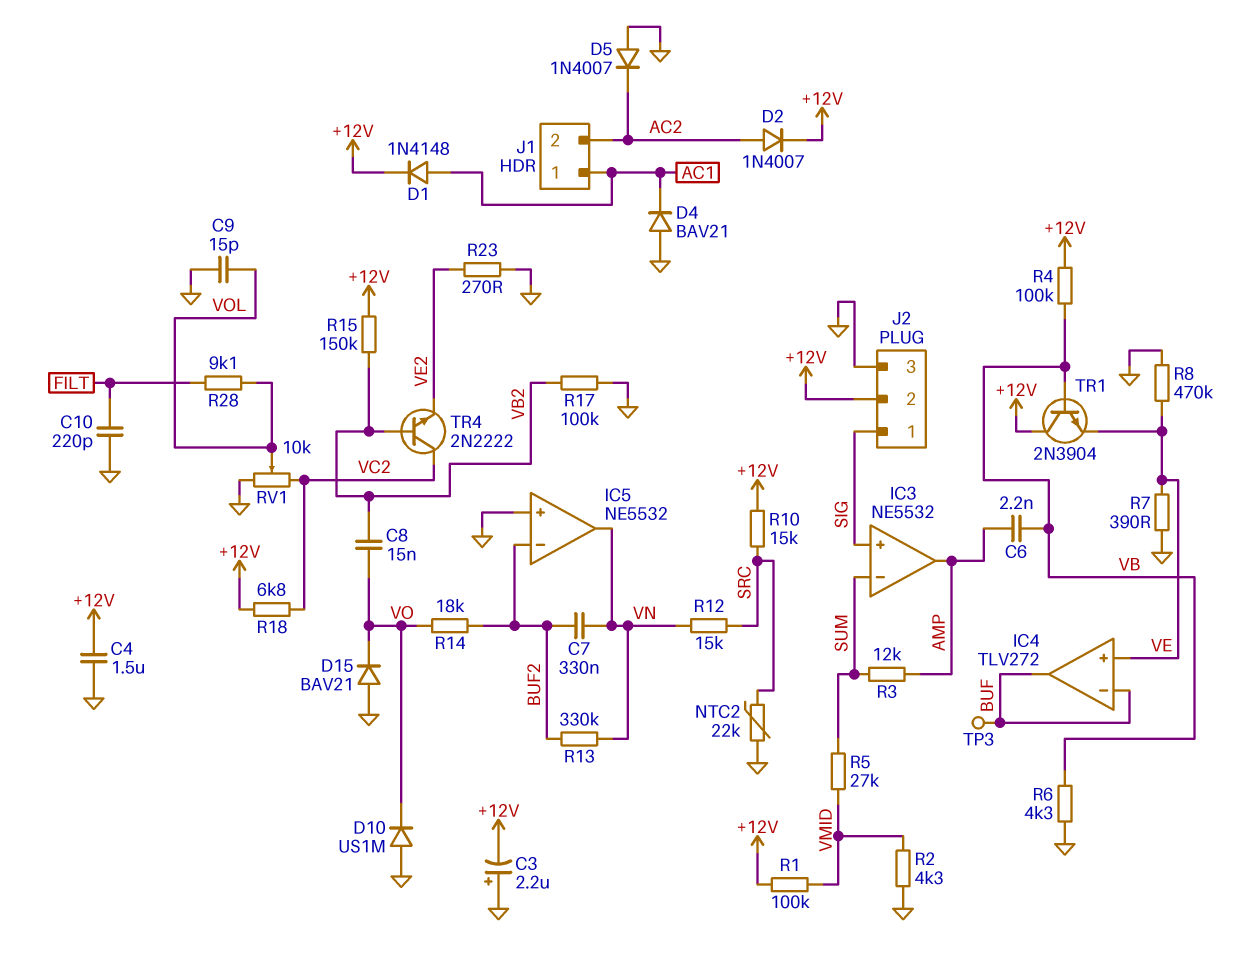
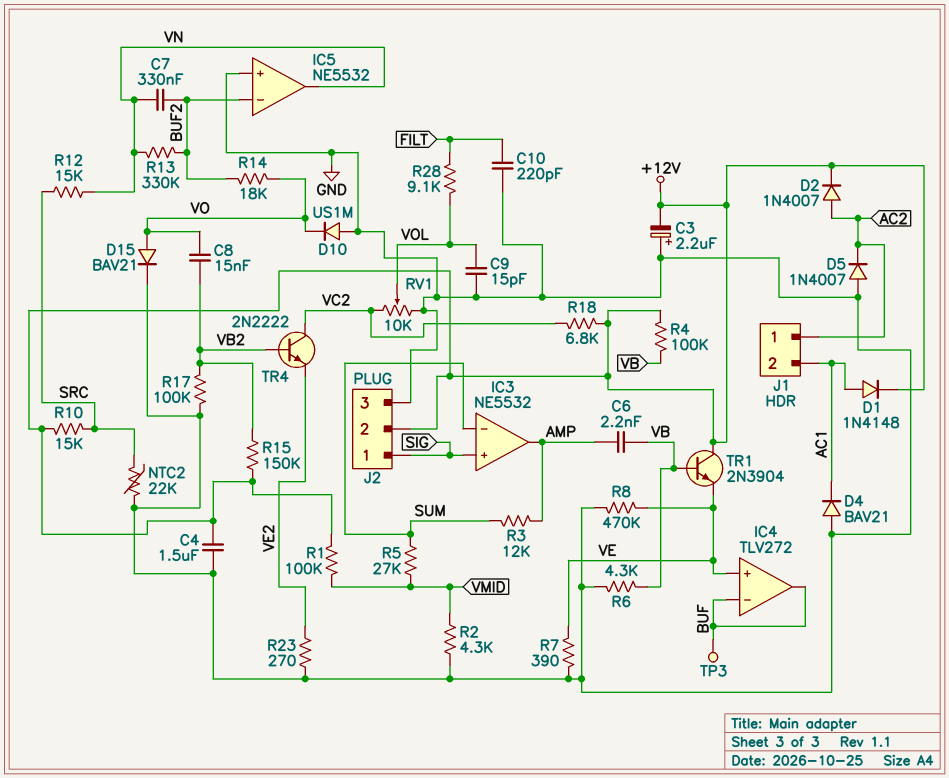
D15: diode BAV21 (A GND, K VO) -> diode BAV21 (A VO, K GND)
J1 pin 1: AC1 -> AC2
J1 pin 2: AC2 -> AC1

